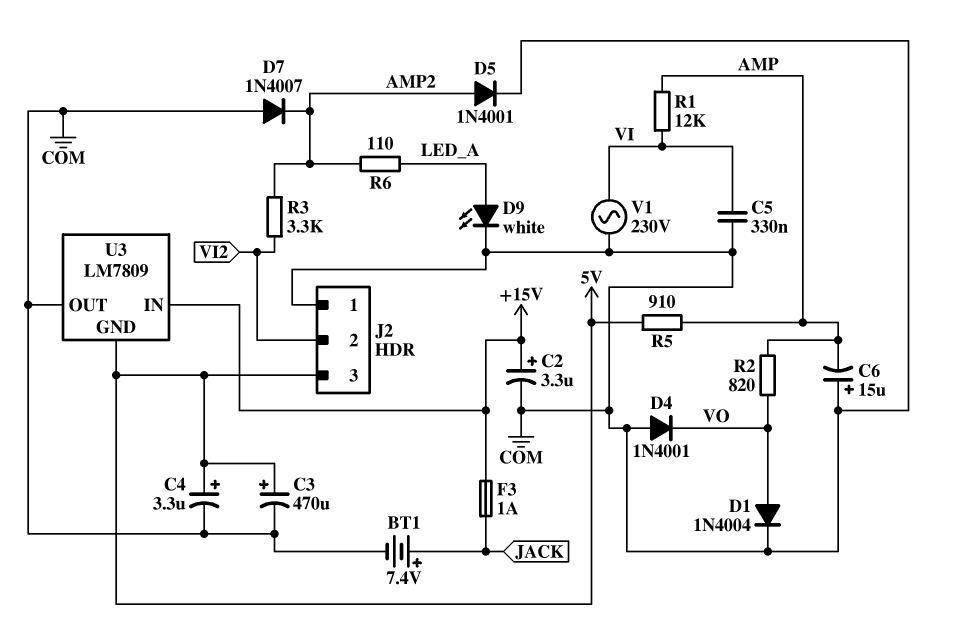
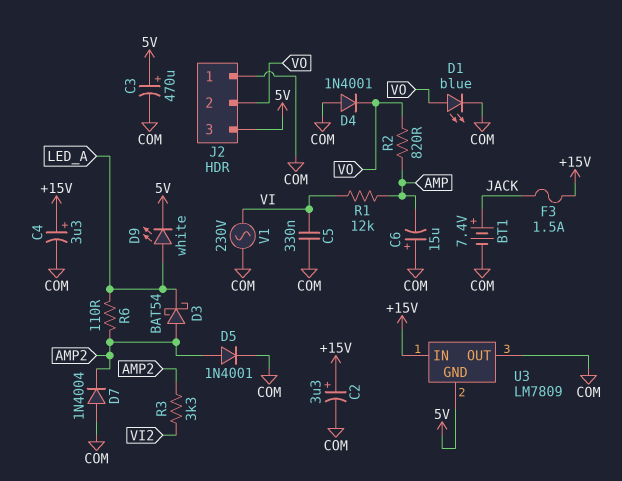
C4: 3.3uF (plus 5V, minus COM) -> 3.3uF (plus +15V, minus COM)
D1: diode 1N4004 (A VO, K COM) -> LED blue (A VO, K COM)
D3: none -> schottky BAT54 (A AMP2, K LED_A)
D7: diode 1N4007 (A COM, K AMP2) -> diode 1N4004 (A COM, K AMP2)
D9: LED white (A LED_A, K COM) -> LED white (A LED_A, K 5V)
F3: 1A (+15V, JACK) -> 1.5A (+15V, JACK)
J2 pin 2: VI2 -> VO
R5: 910 (5V, AMP) -> none

